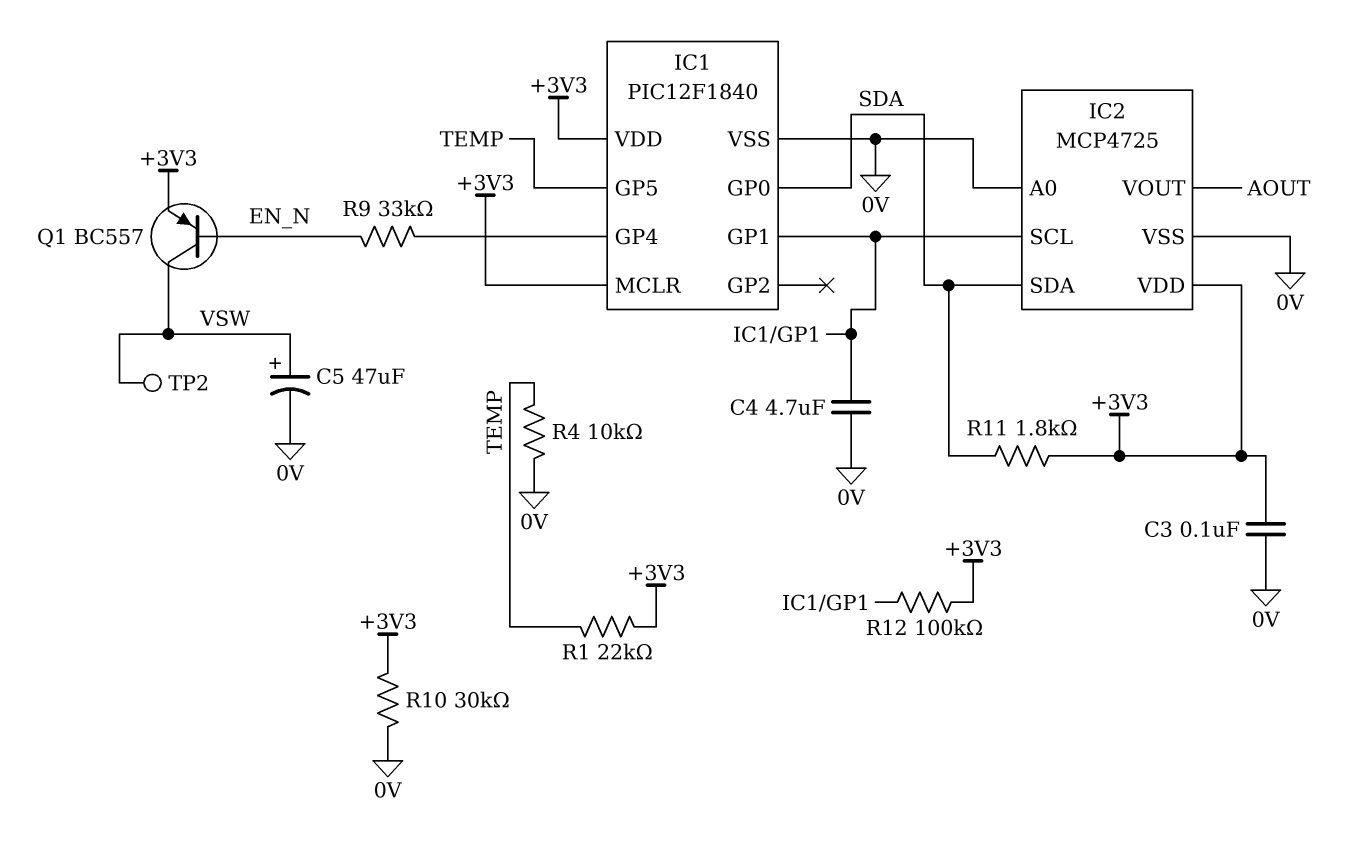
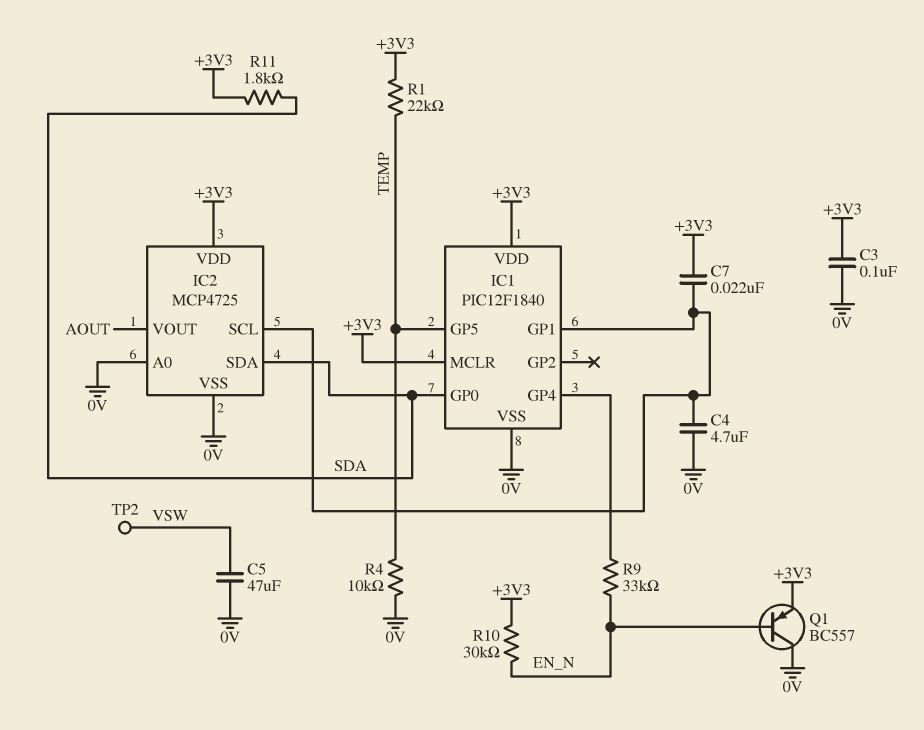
C5: 47uF (plus VSW, minus 0V) -> 47uF (0V, VSW)
C7: none -> 22nF (+3V3, IC1/GP1)
Q1: PNP BC557 (B EN_N, C VSW, E +3V3) -> PNP BC557 (B EN_N, C 0V, E +3V3)
R10: 30k (+3V3, 0V) -> 30k (+3V3, EN_N)
R12: 100k (+3V3, IC1/GP1) -> none

